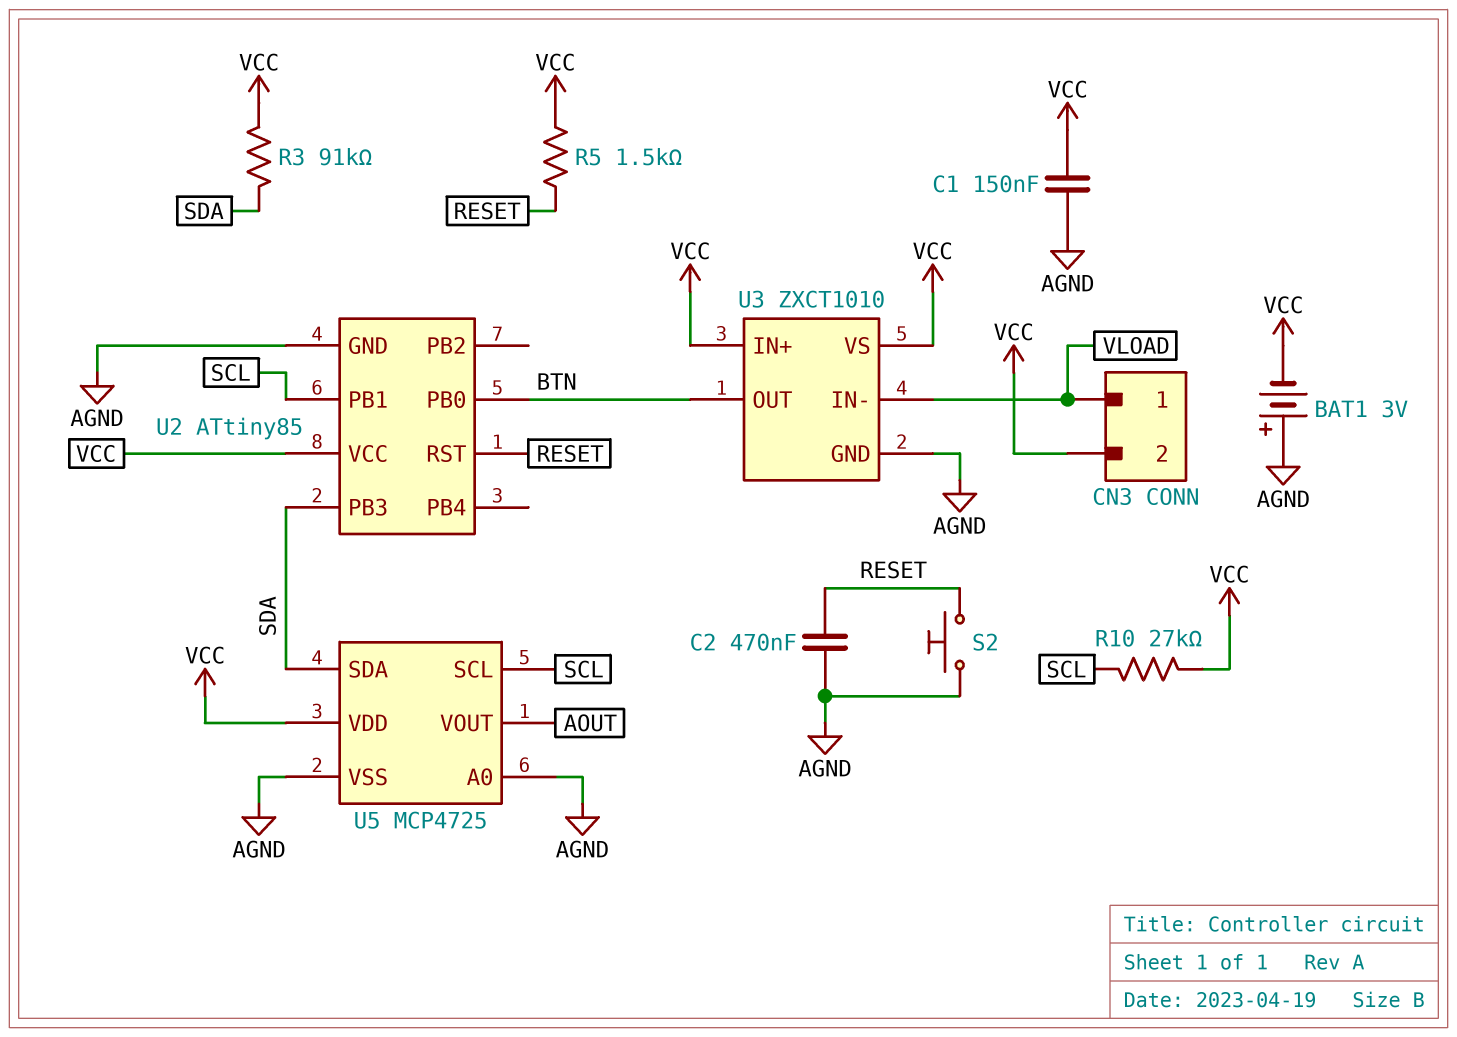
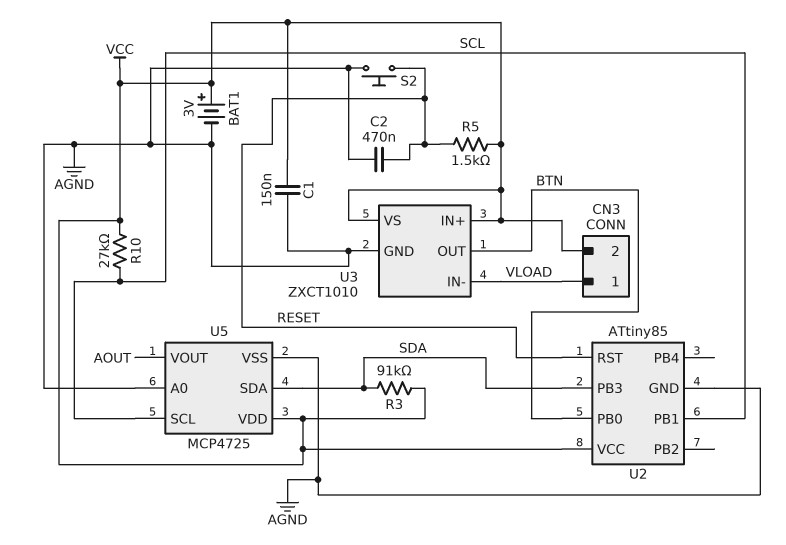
BAT1: 3V (plus AGND, minus VCC) -> 3V (plus VCC, minus AGND)

